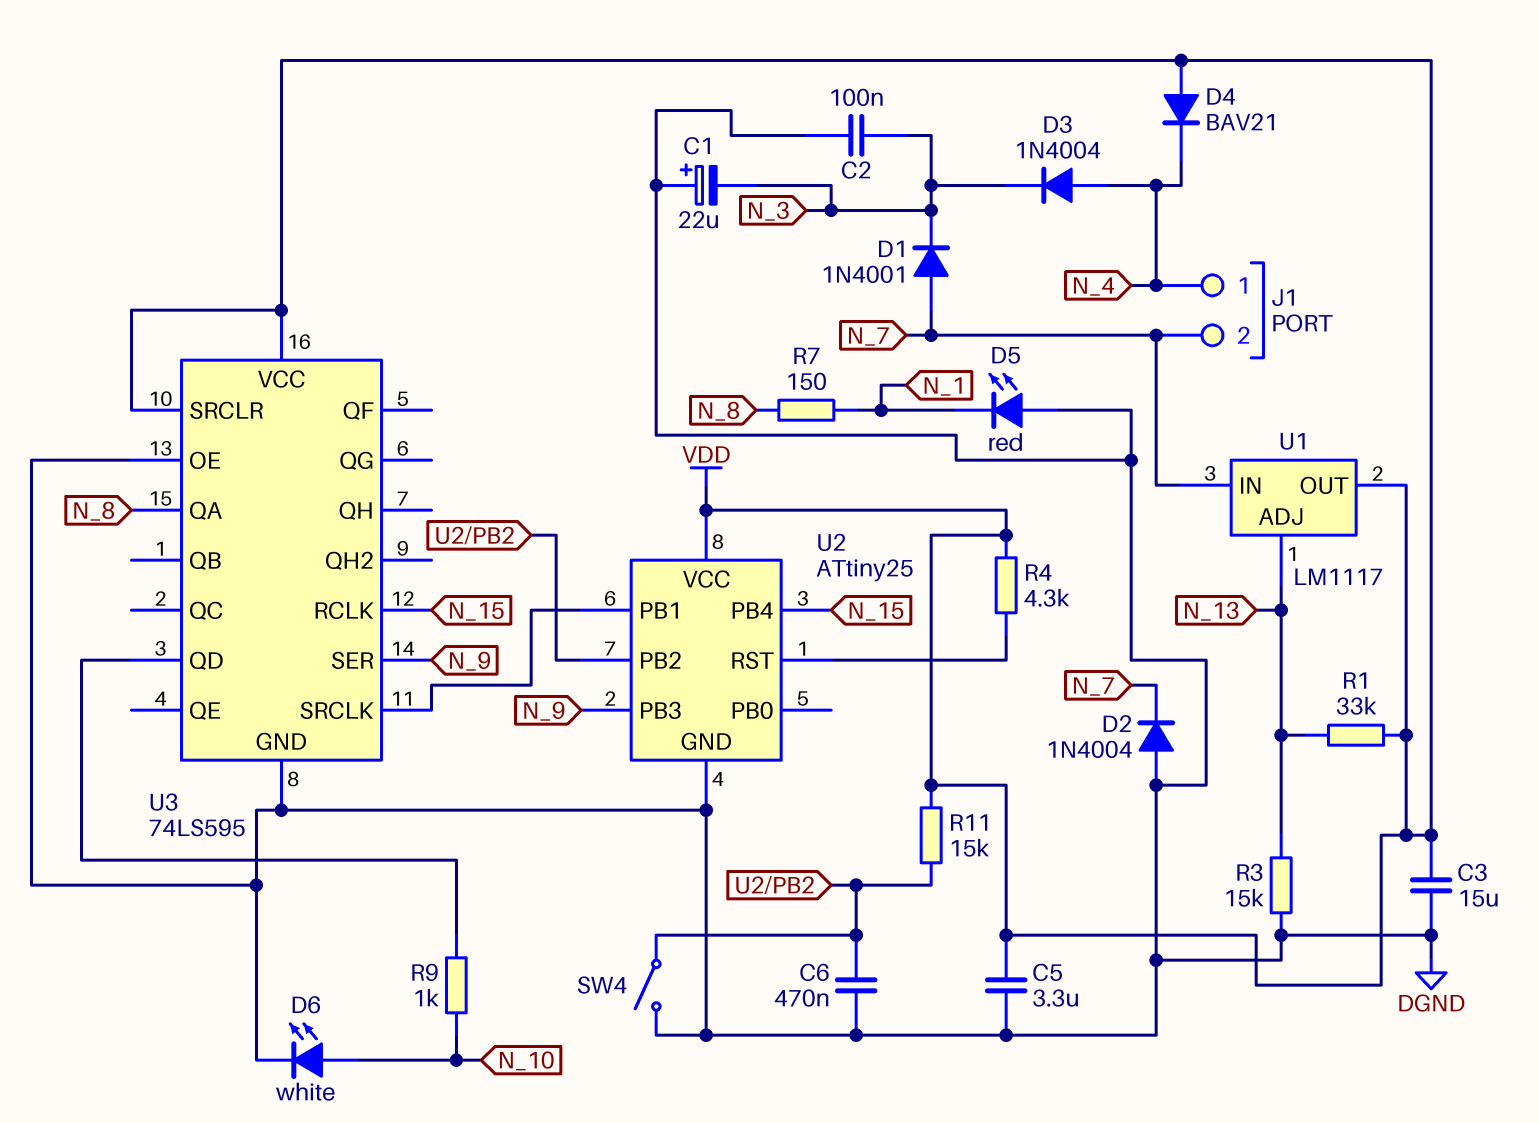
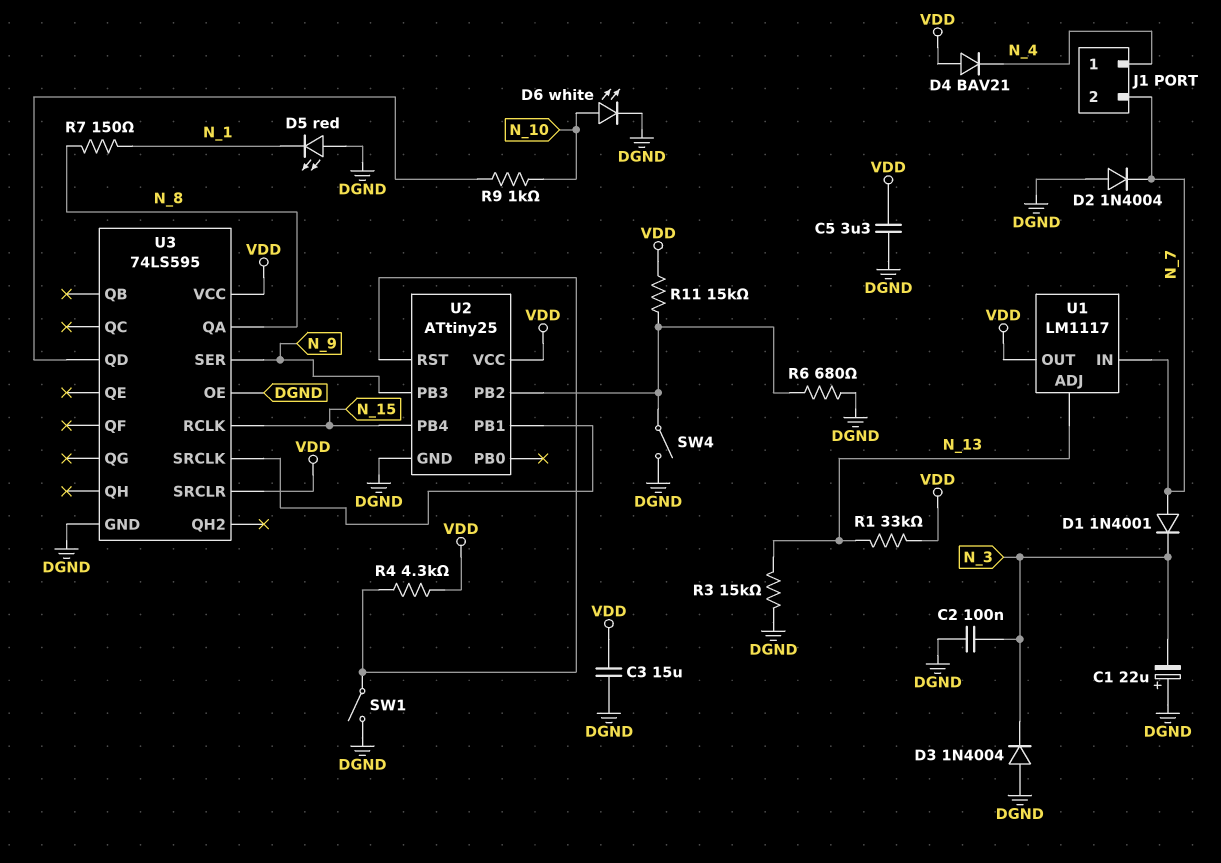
C6: 470nF (DGND, U2/PB2) -> none
D3: diode 1N4004 (A N_4, K N_3) -> diode 1N4004 (A DGND, K N_3)
R6: none -> 680 (DGND, U2/PB2)
SW1: none -> switch (DGND, U2/RST)

